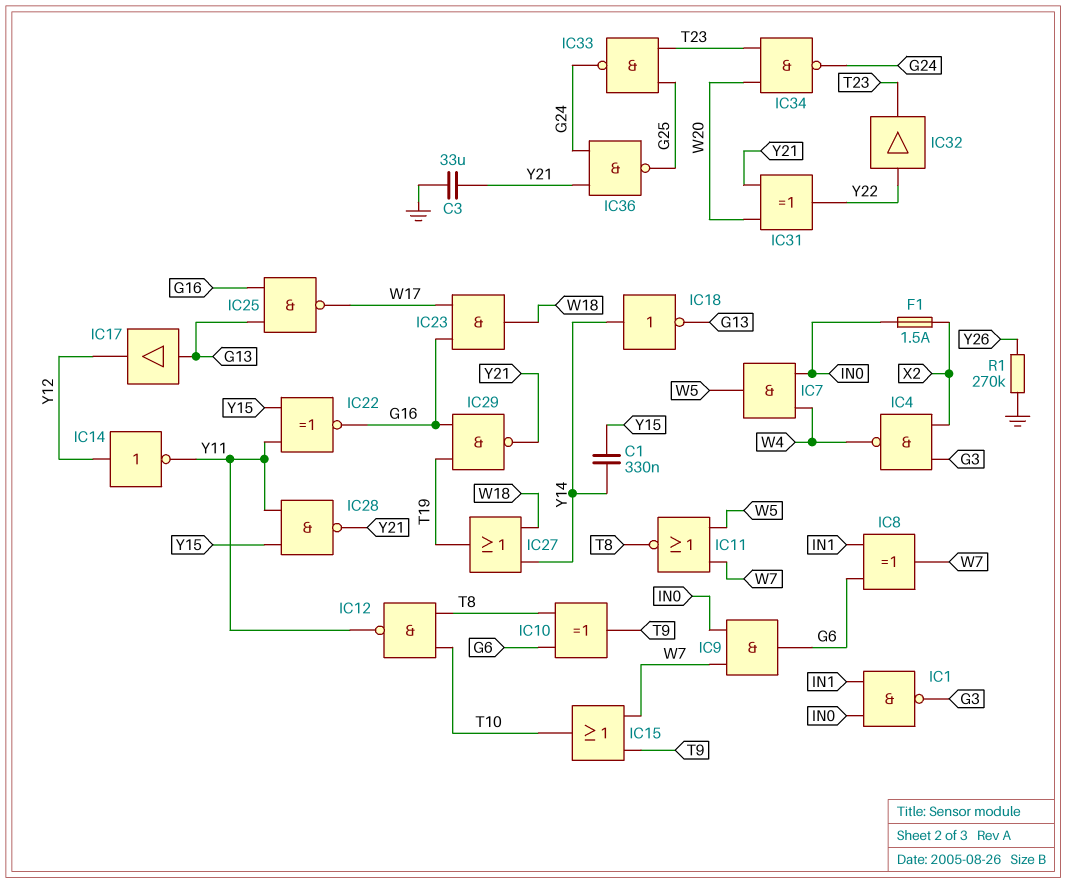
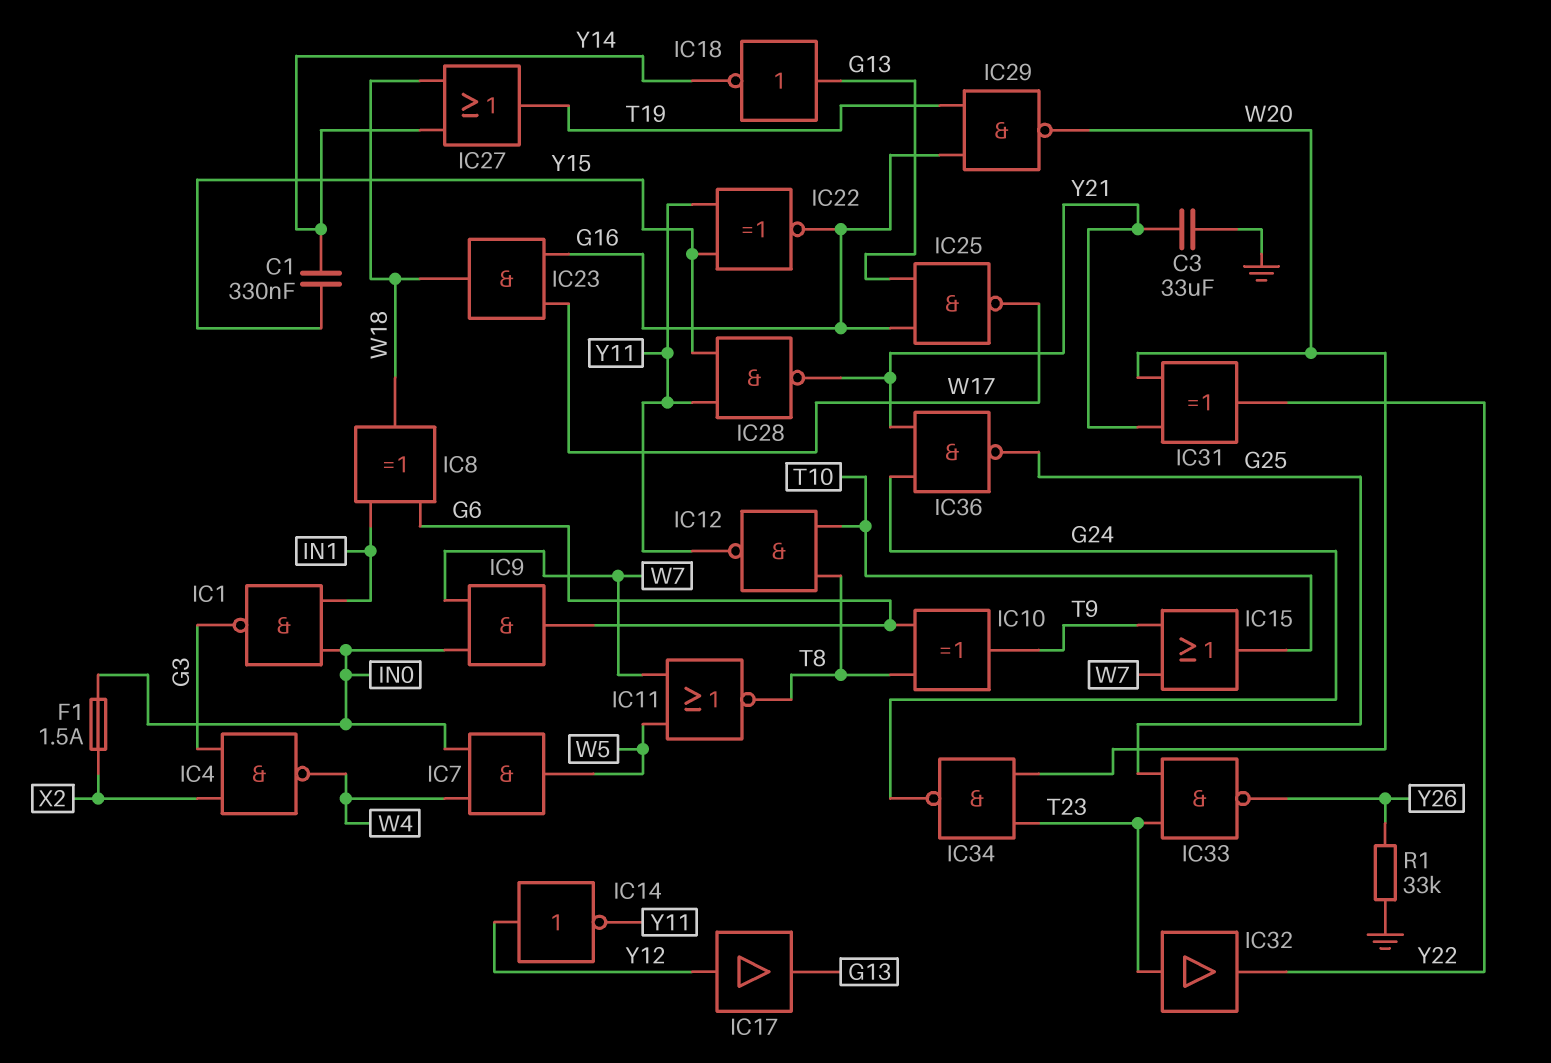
IC8: XOR (in G6, in IN1, out W7) -> XOR (in G6, in IN1, out W18)
IC17: buffer (in G13, out Y12) -> buffer (in Y12, out G13)
IC18: NOT (in Y14, out G13) -> NOT (in G13, out Y14)
IC29: NAND (in G16, in T19, out Y21) -> NAND (in G16, in T19, out W20)
IC32: buffer (in Y22, out T23) -> buffer (in T23, out Y22)
IC33: NAND (in G25, in T23, out G24) -> NAND (in G25, in T23, out Y26)
R1: 270k (GND, Y26) -> 33k (GND, Y26)

